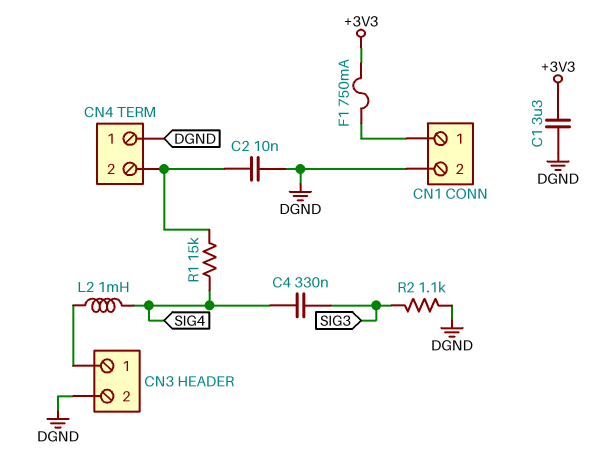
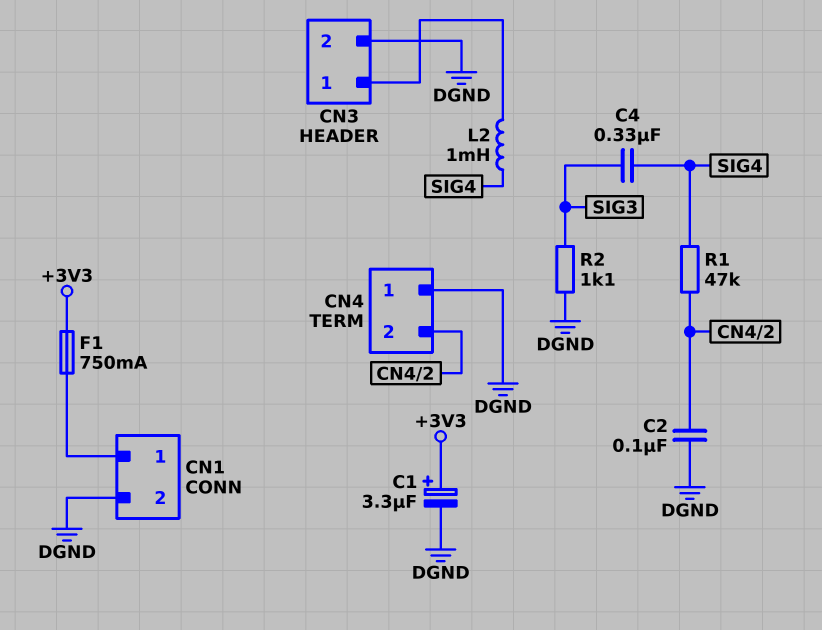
C1: 3.3uF (+3V3, DGND) -> 3.3uF (plus +3V3, minus DGND)
C2: 10nF (CN4/2, DGND) -> 100nF (CN4/2, DGND)
R1: 15k (CN4/2, SIG4) -> 47k (CN4/2, SIG4)

